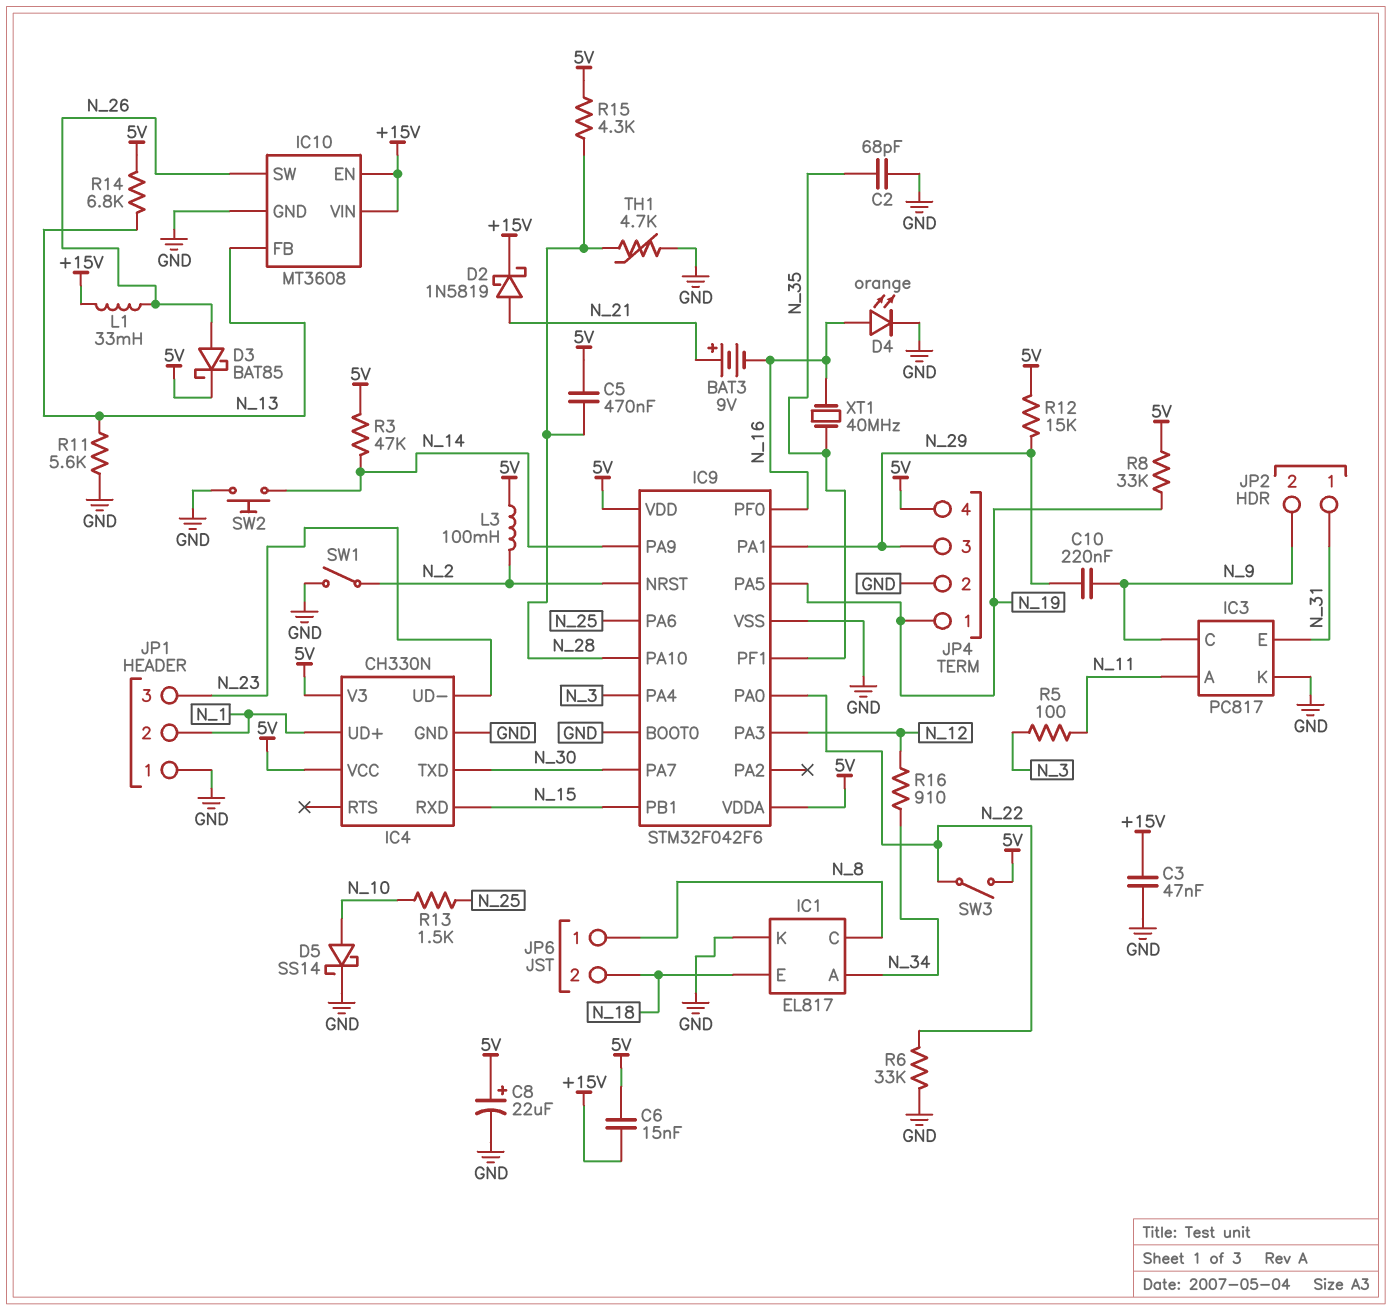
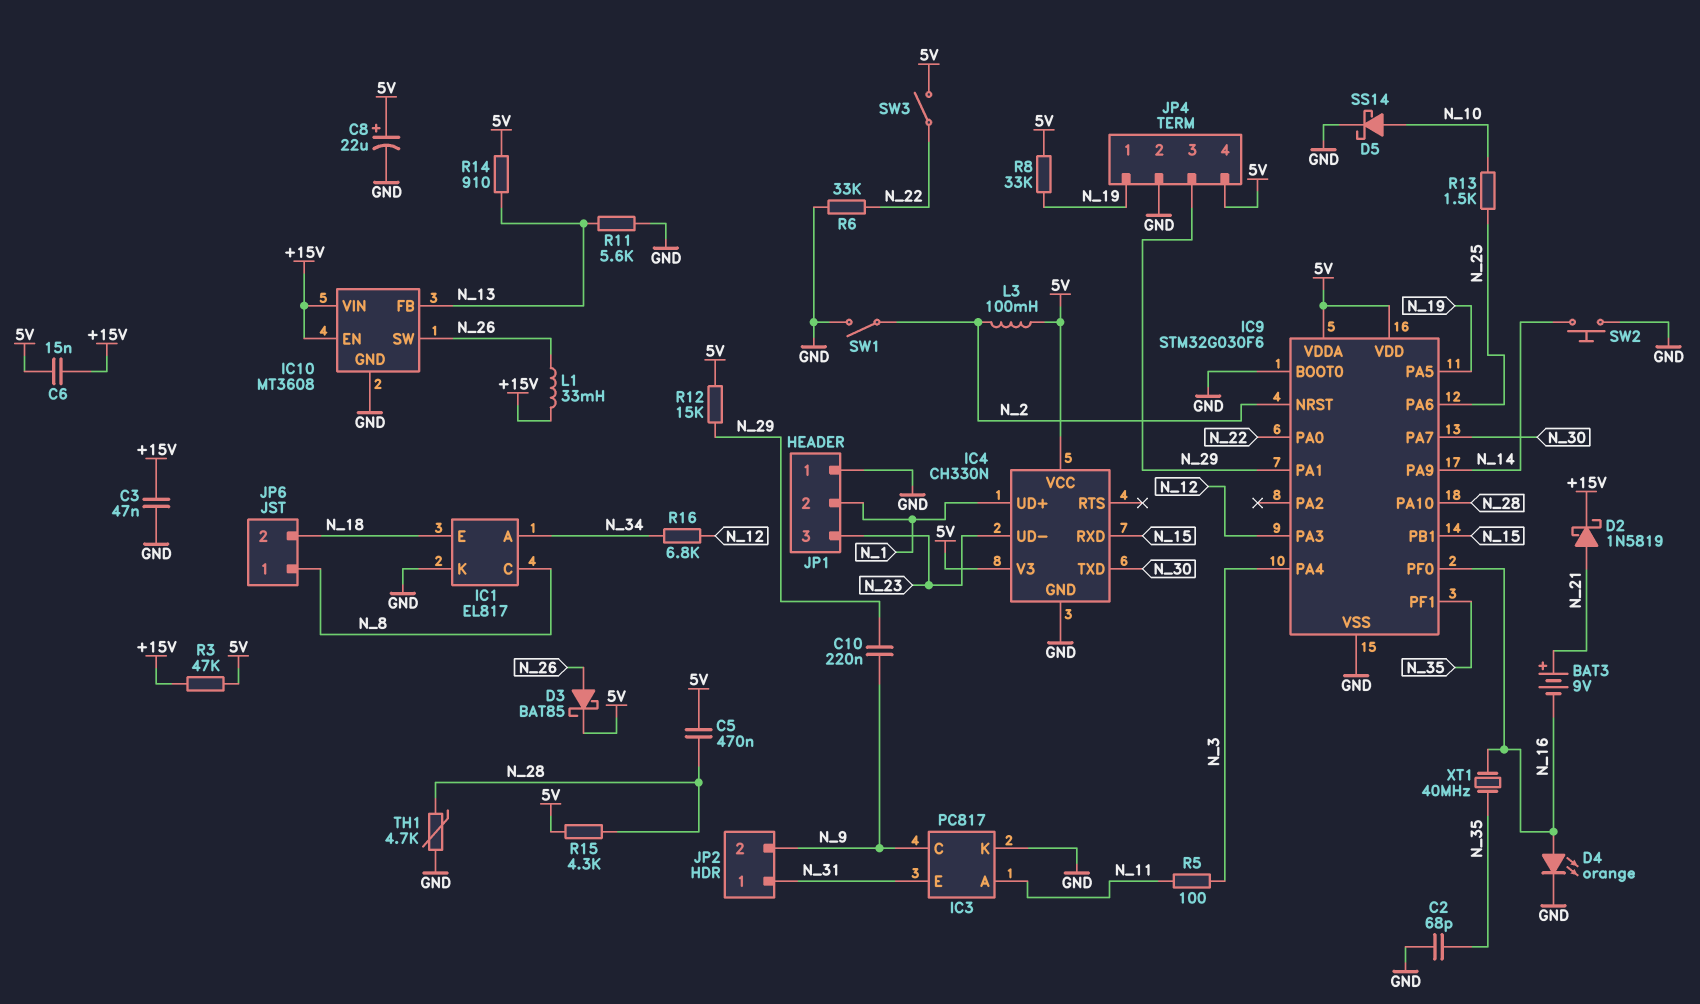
IC9: STM32F042F6 -> STM32G030F6
R3: 47k (5V, N_14) -> 47k (+15V, 5V)
R14: 6.8k (5V, N_13) -> 910 (5V, N_13)
R16: 910 (N_12, N_34) -> 6.8k (N_12, N_34)

